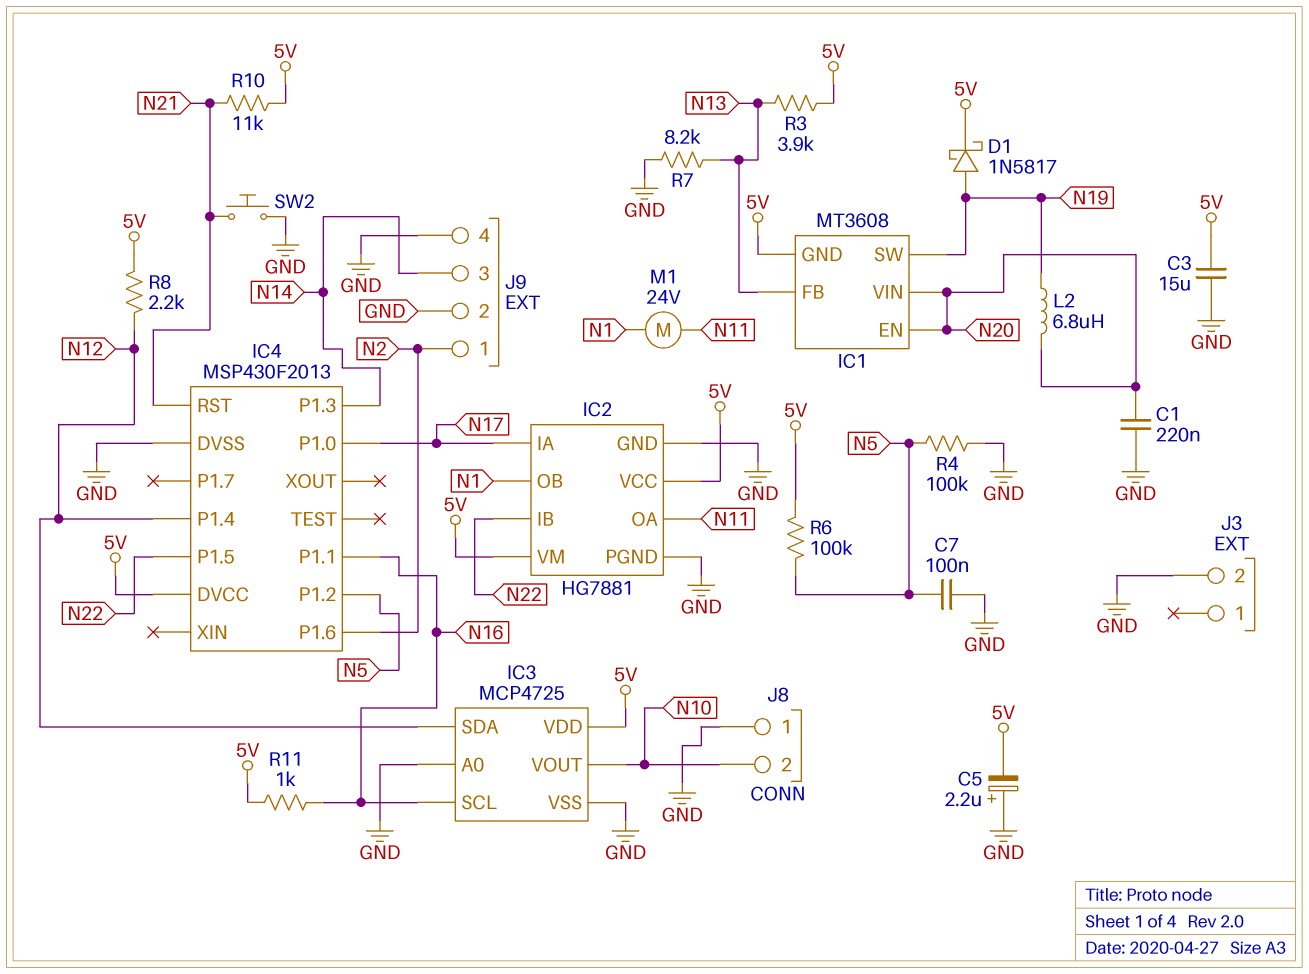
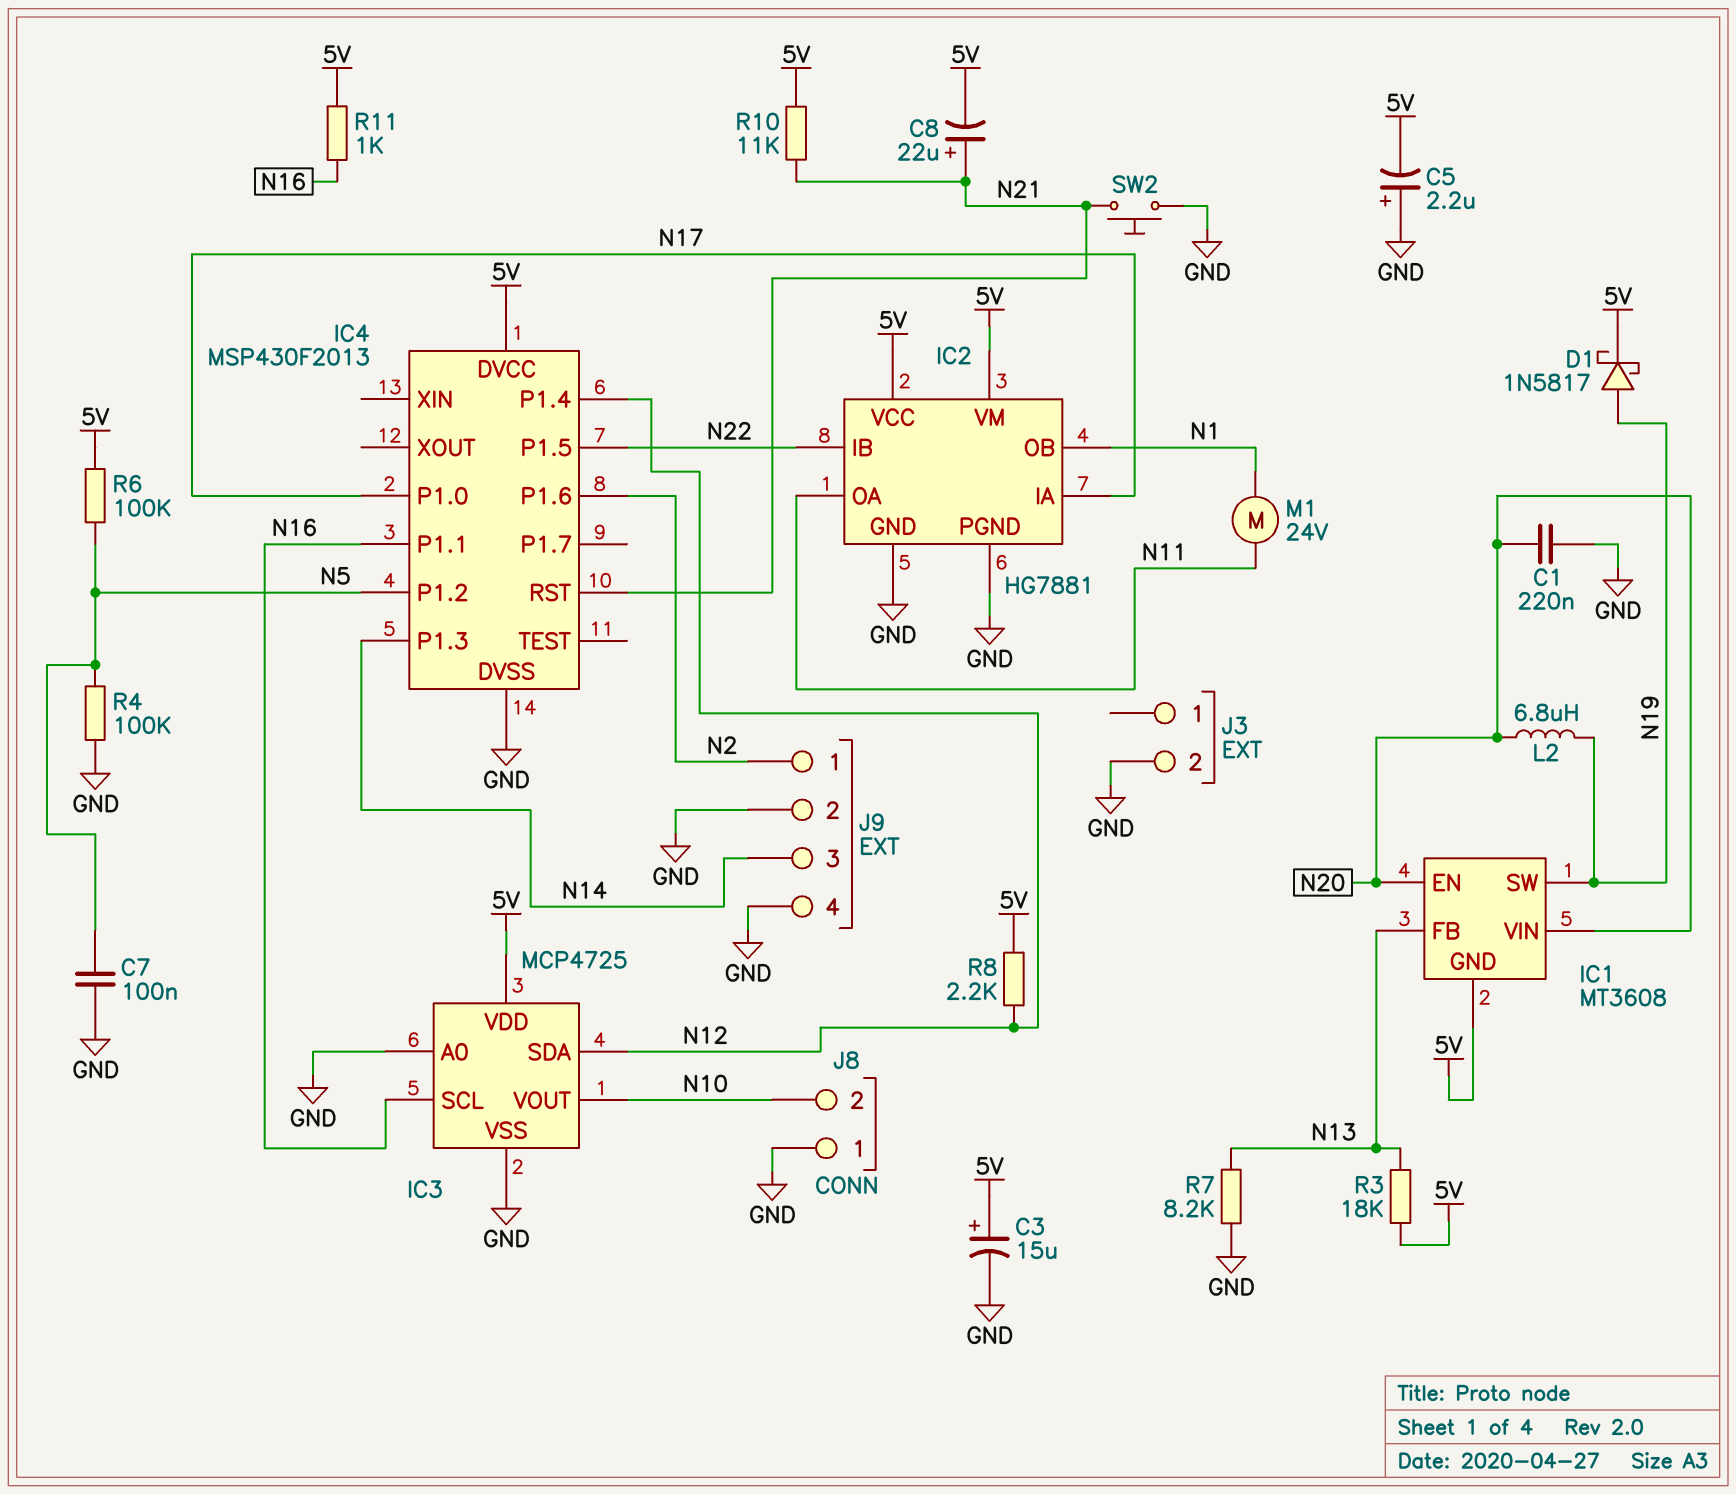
C3: 15uF (5V, GND) -> 15uF (plus 5V, minus GND)
C8: none -> 22uF (plus N21, minus 5V)
R3: 3.9k (5V, N13) -> 18k (5V, N13)

